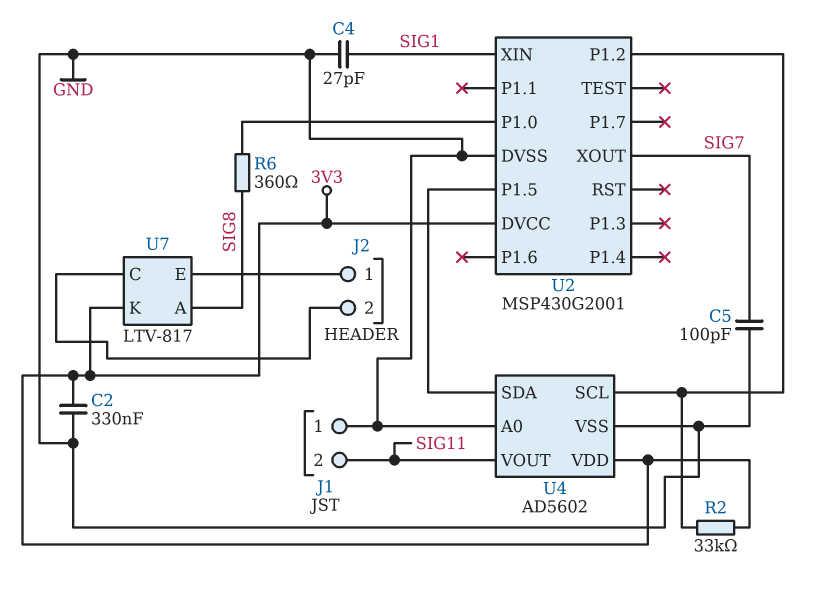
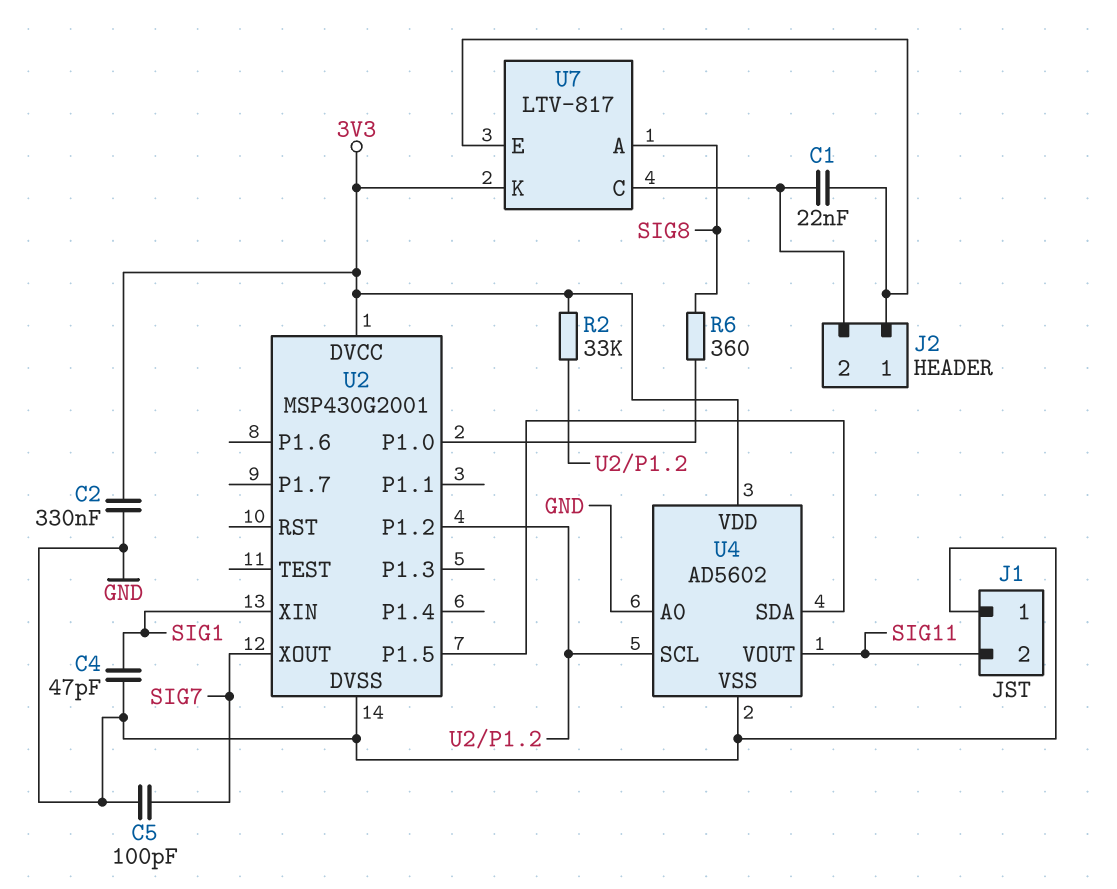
C1: none -> 22nF (J2/1, J2/2)
C4: 27pF (GND, SIG1) -> 47pF (GND, SIG1)

